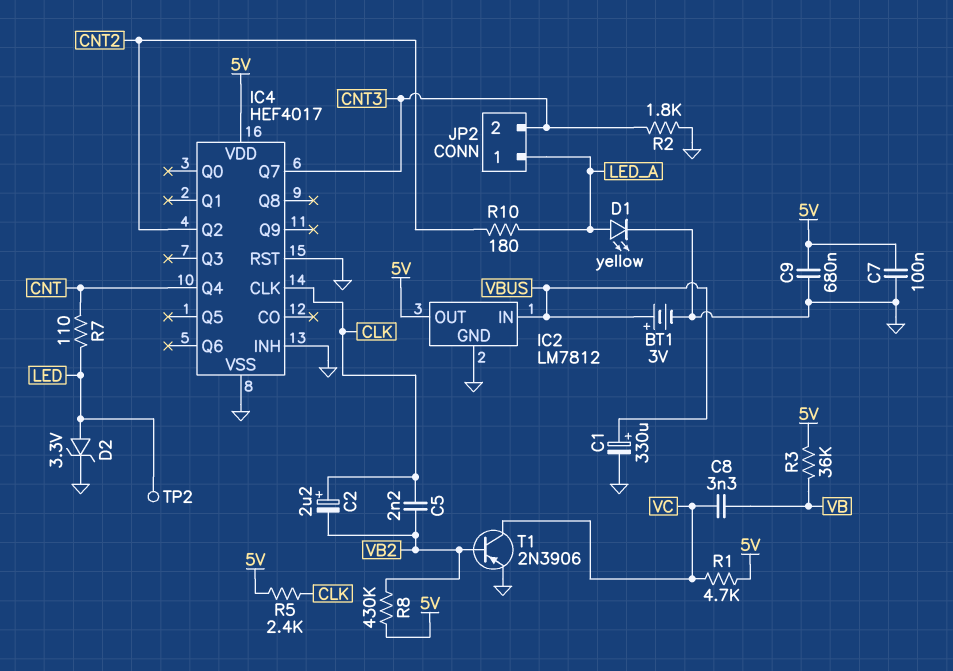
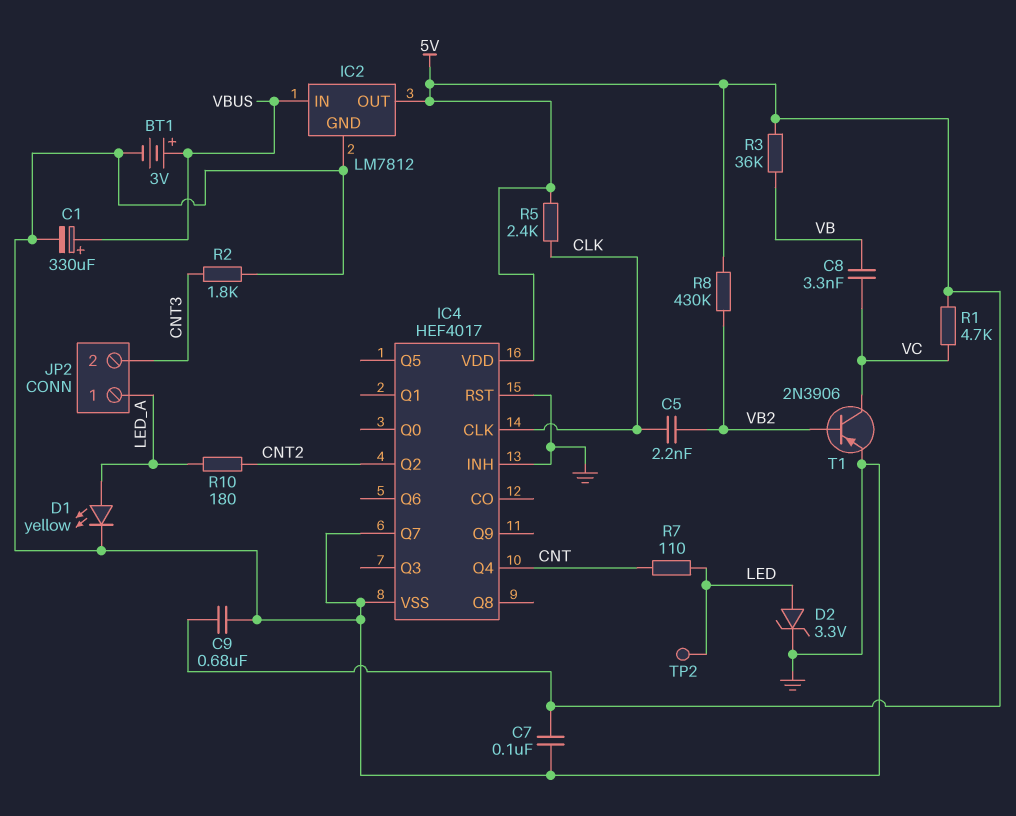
C2: 2.2uF (plus CLK, minus VB2) -> none
IC4 pin Q7: CNT3 -> GND

